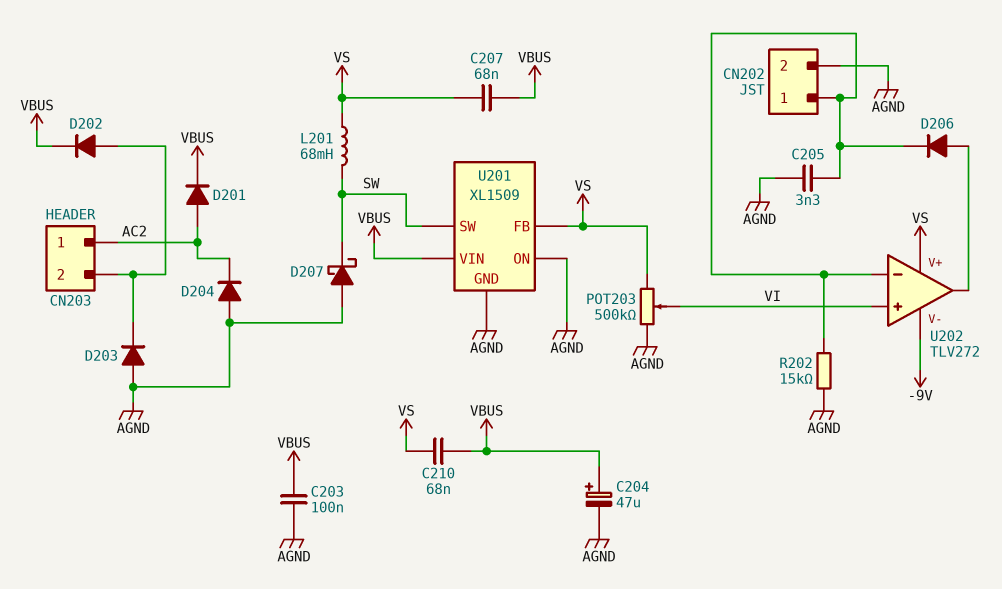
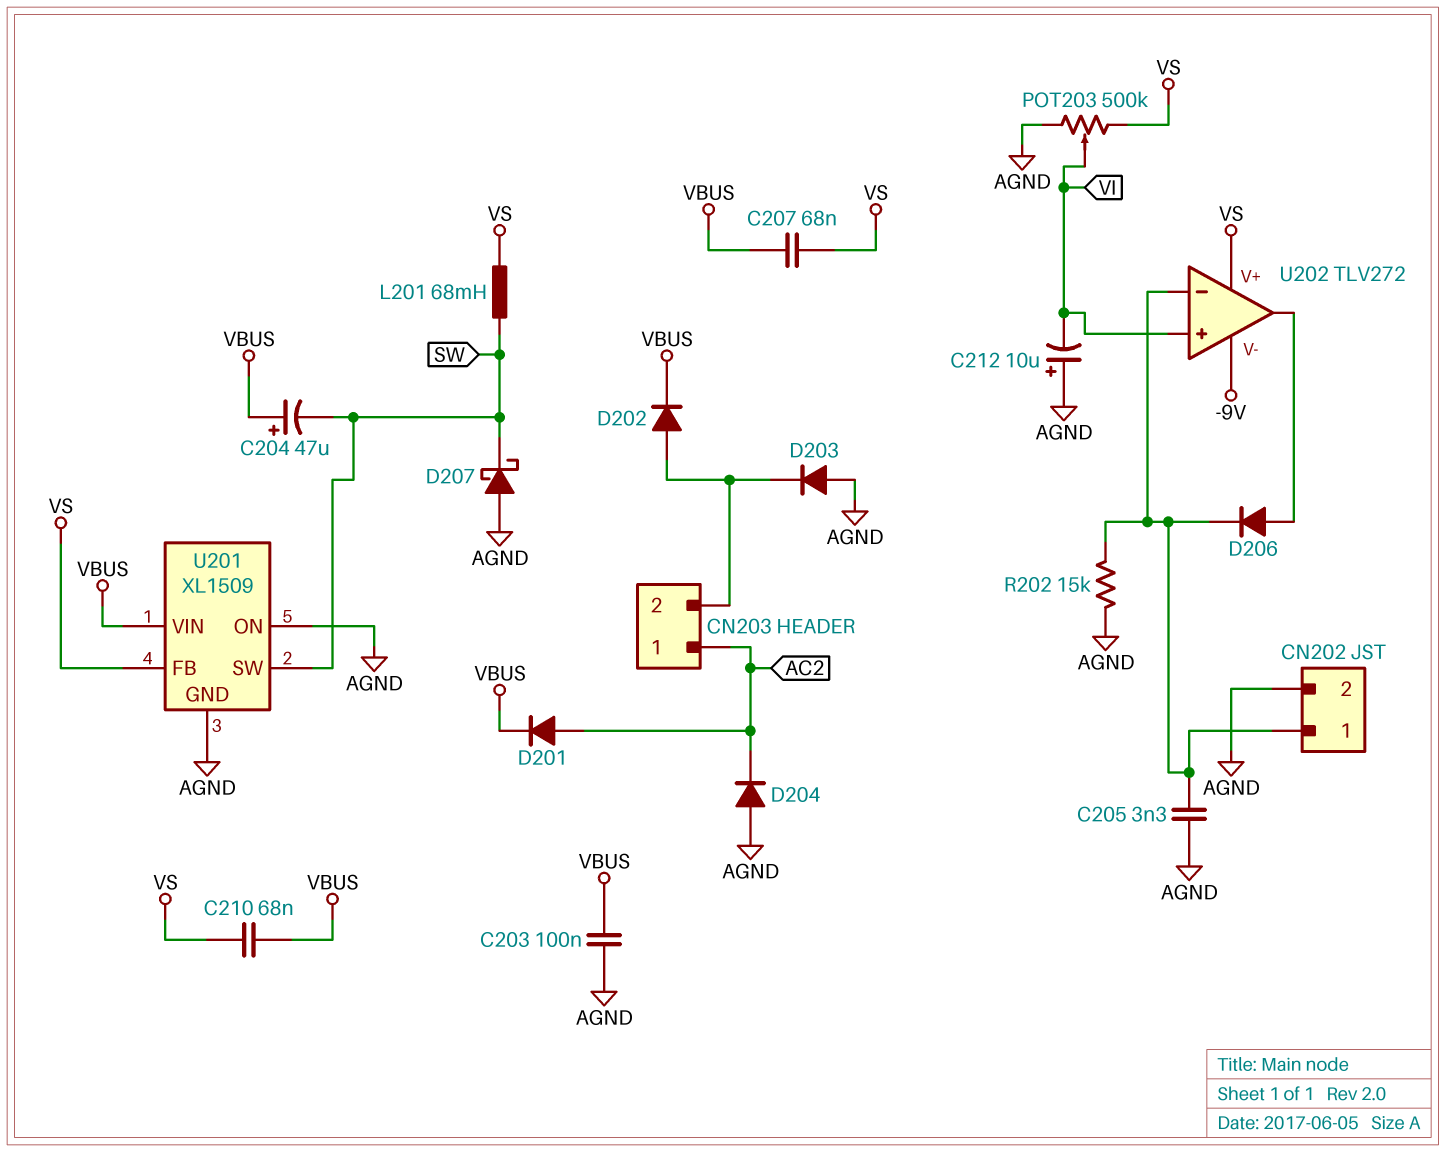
C204: 47uF (plus VBUS, minus AGND) -> 47uF (plus VBUS, minus SW)
C212: none -> 10uF (plus AGND, minus VI)

